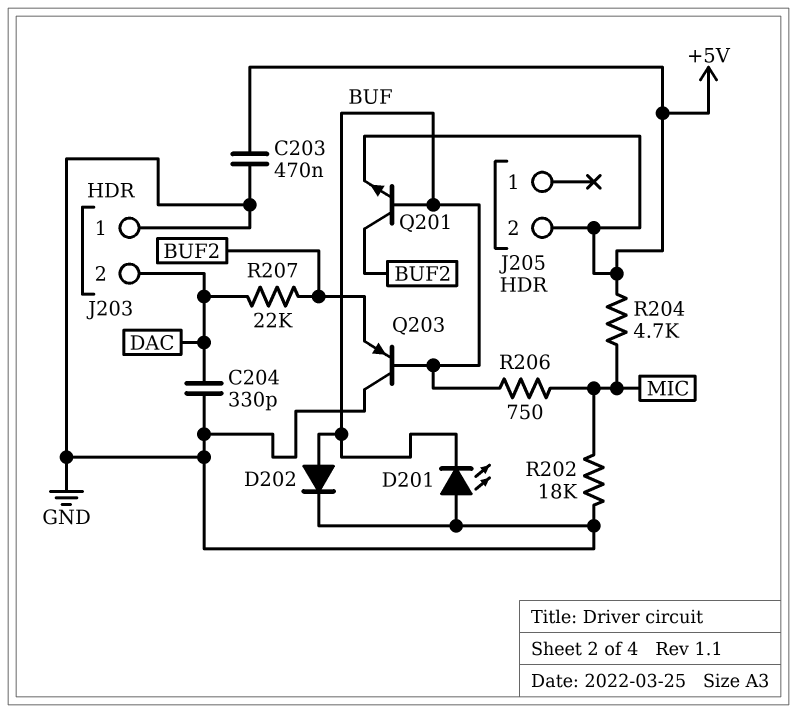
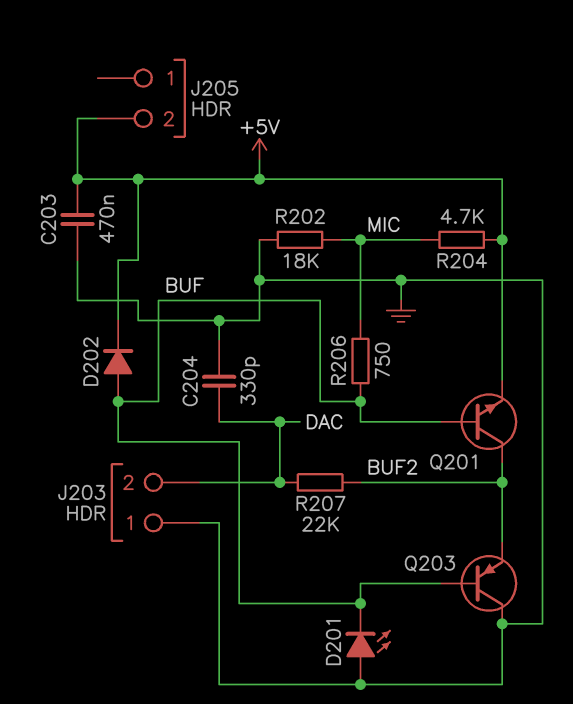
D202: diode (A BUF, K GND) -> diode (A BUF, K +5V)

